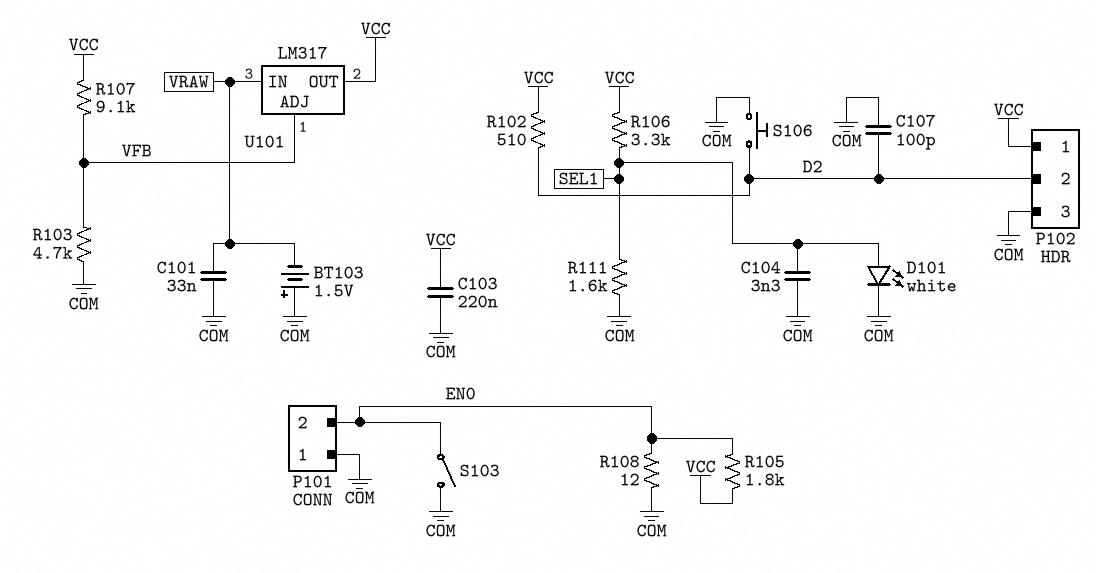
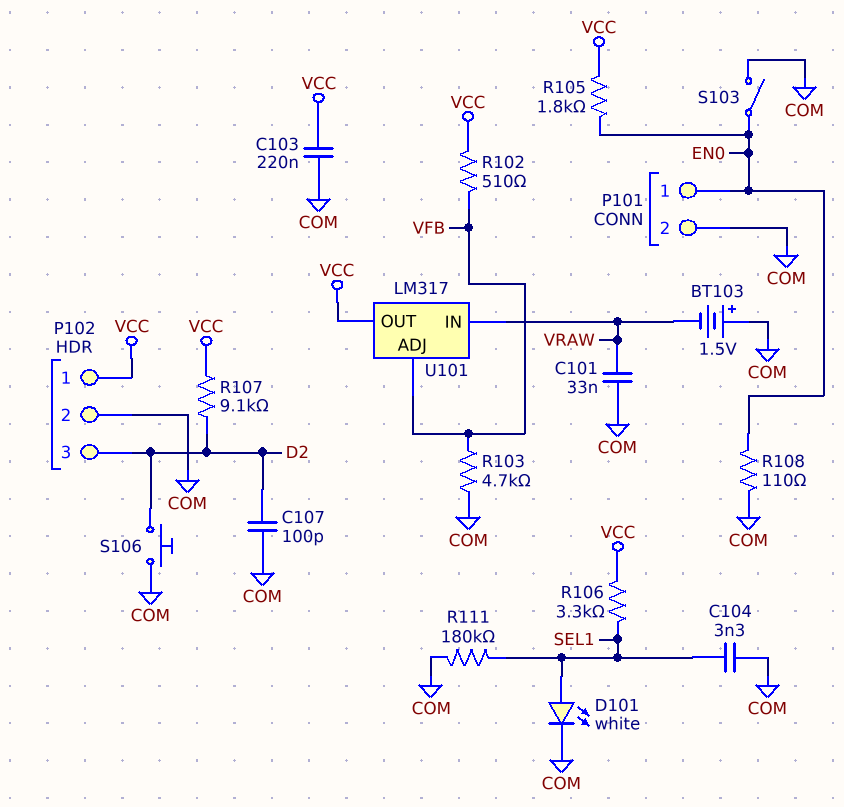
P101 pin 1: COM -> EN0
P101 pin 2: EN0 -> COM
P102 pin 2: D2 -> COM
P102 pin 3: COM -> D2
R102: 510 (D2, VCC) -> 510 (VCC, VFB)
R107: 9.1k (VCC, VFB) -> 9.1k (D2, VCC)
R108: 12 (COM, EN0) -> 110 (COM, EN0)
R111: 1.6k (COM, SEL1) -> 180k (COM, SEL1)

